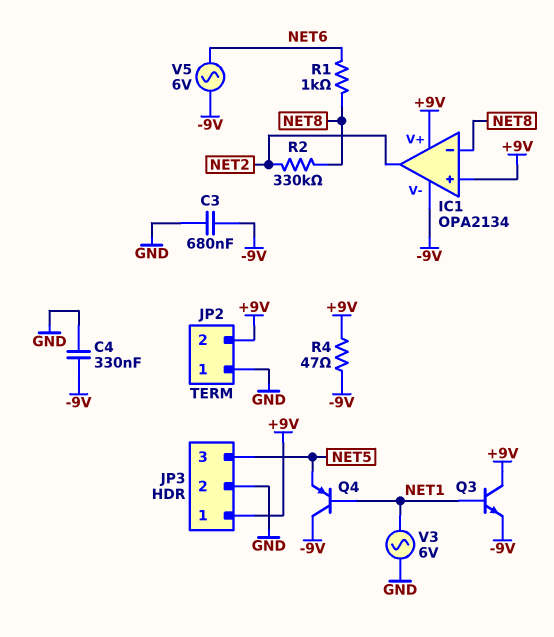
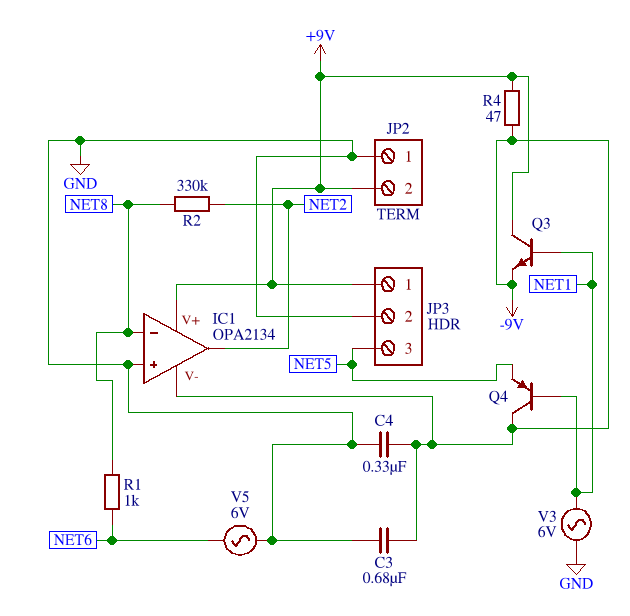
IC1 pin in+: +9V -> GND
V5: AC 6V (-9V, NET6) -> AC 6V (GND, NET6)

